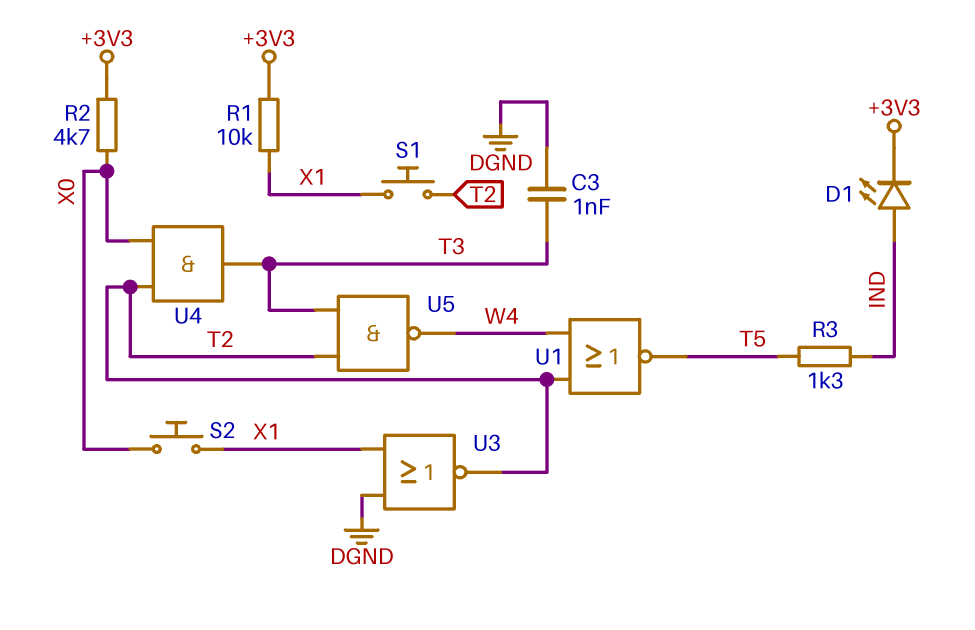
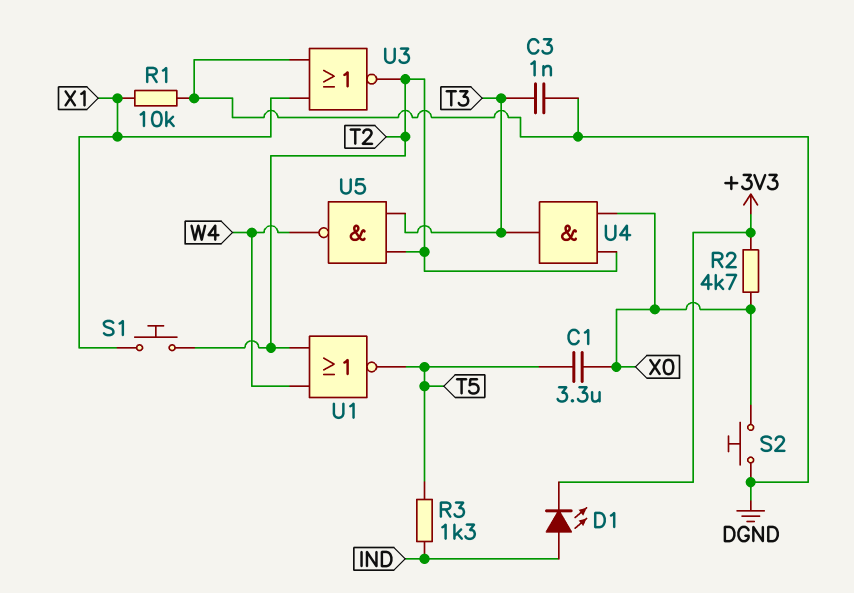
C1: none -> 3.3uF (T5, X0)
R1: 10k (+3V3, X1) -> 10k (DGND, X1)
S2: button (X0, X1) -> button (DGND, X0)

